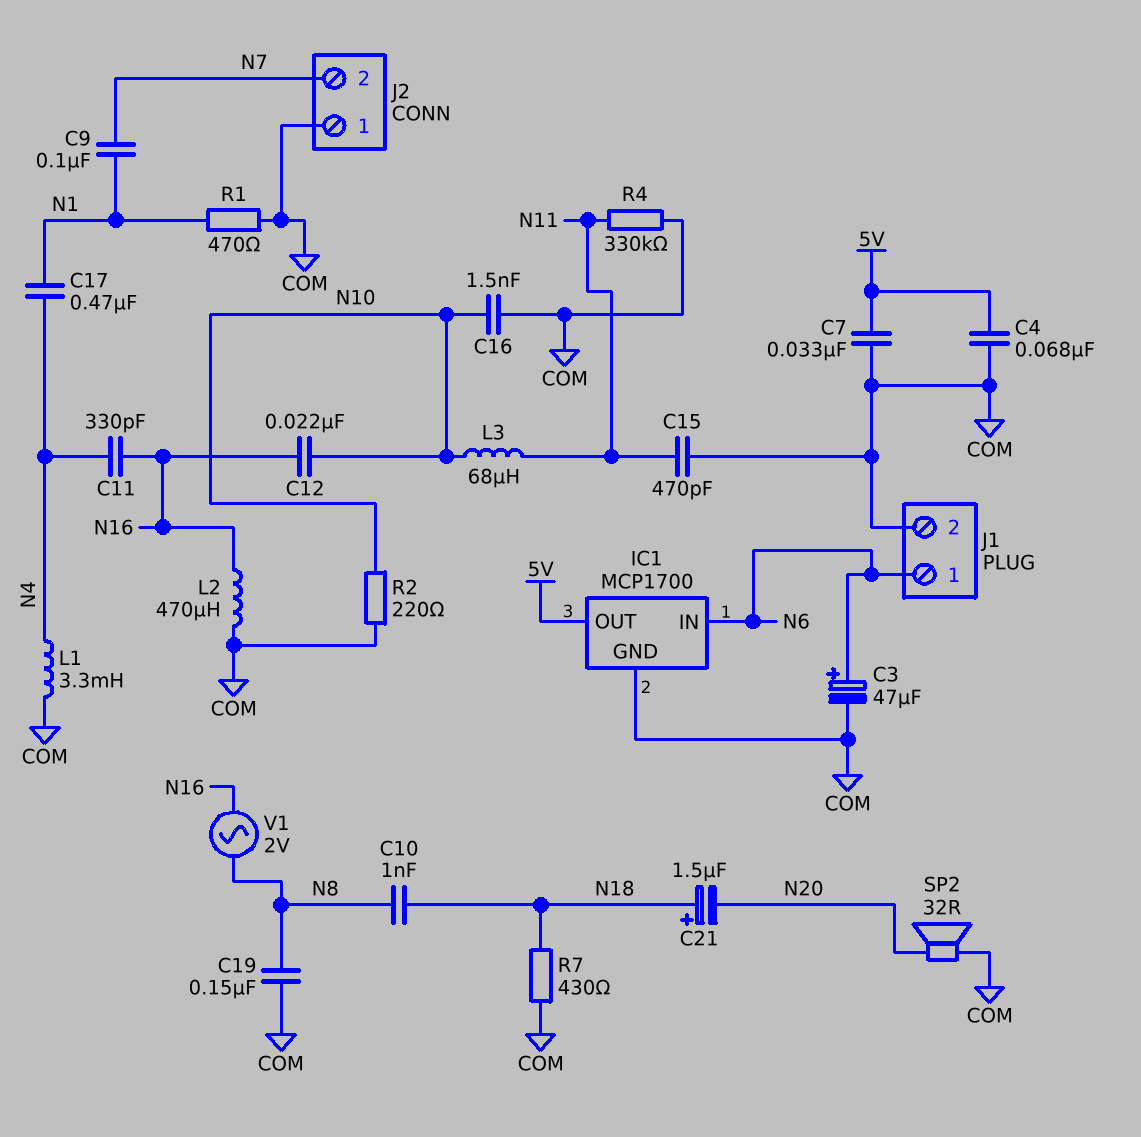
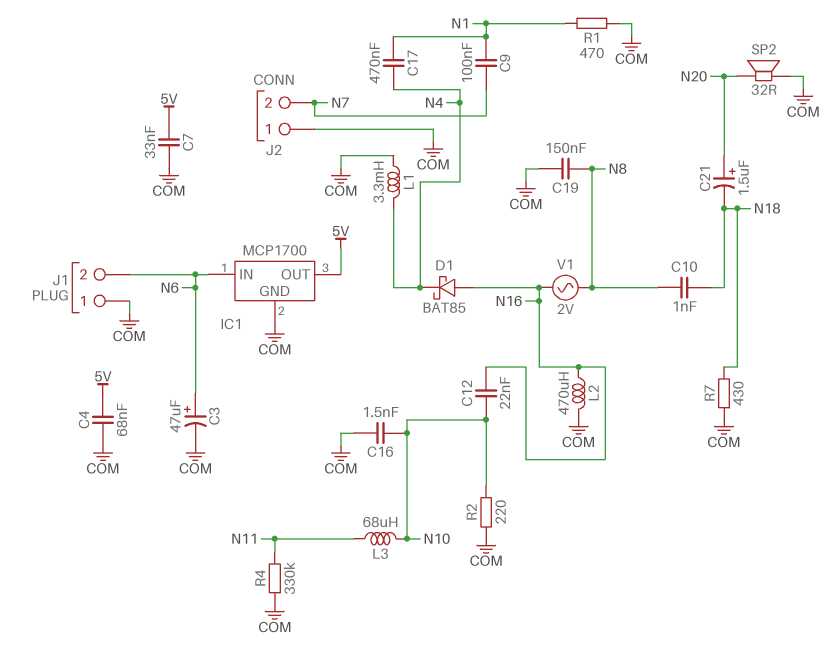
C11: 330pF (N4, N16) -> none
C15: 470pF (COM, N11) -> none
C21: 1.5uF (plus N18, minus N20) -> 1.5uF (plus N20, minus N18)
D1: none -> schottky BAT85 (A N16, K N4)
J1 pin 1: N6 -> COM
J1 pin 2: COM -> N6

